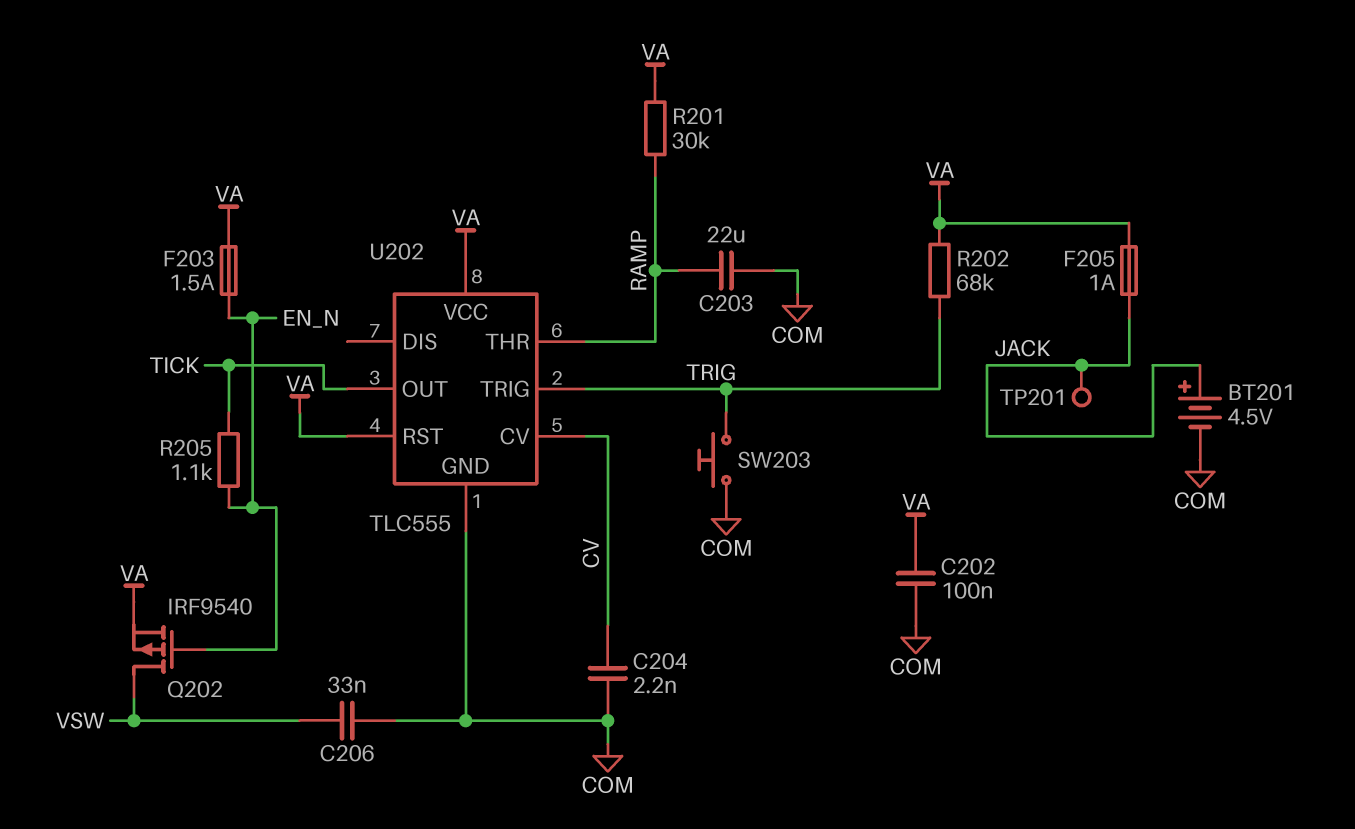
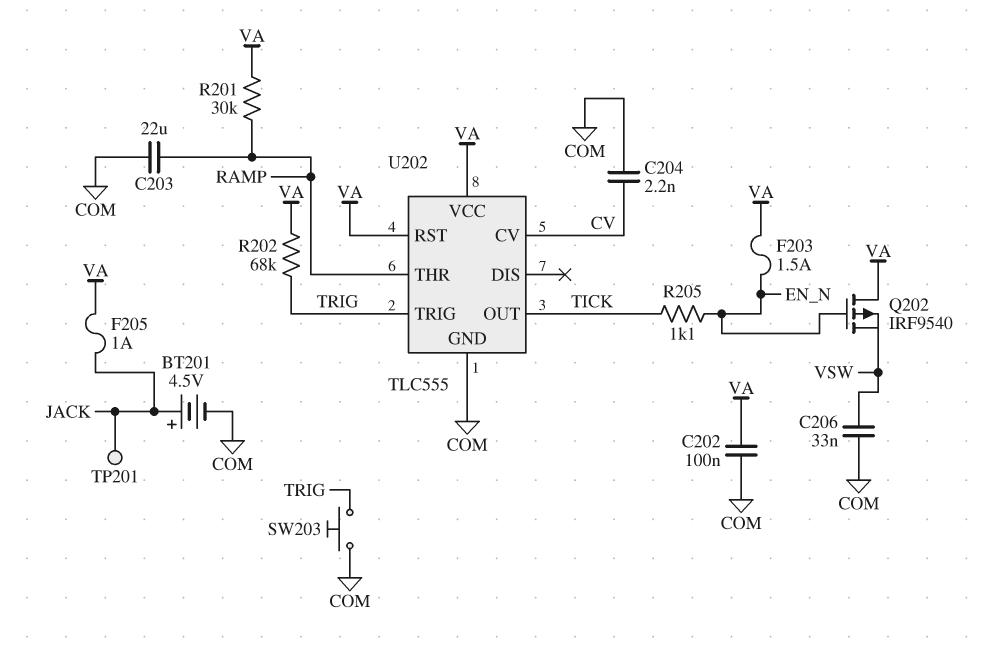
Q202: PMOS IRF9540 (G EN_N, D VSW, S VA) -> PMOS IRF9540 (G EN_N, D VA, S VSW)

